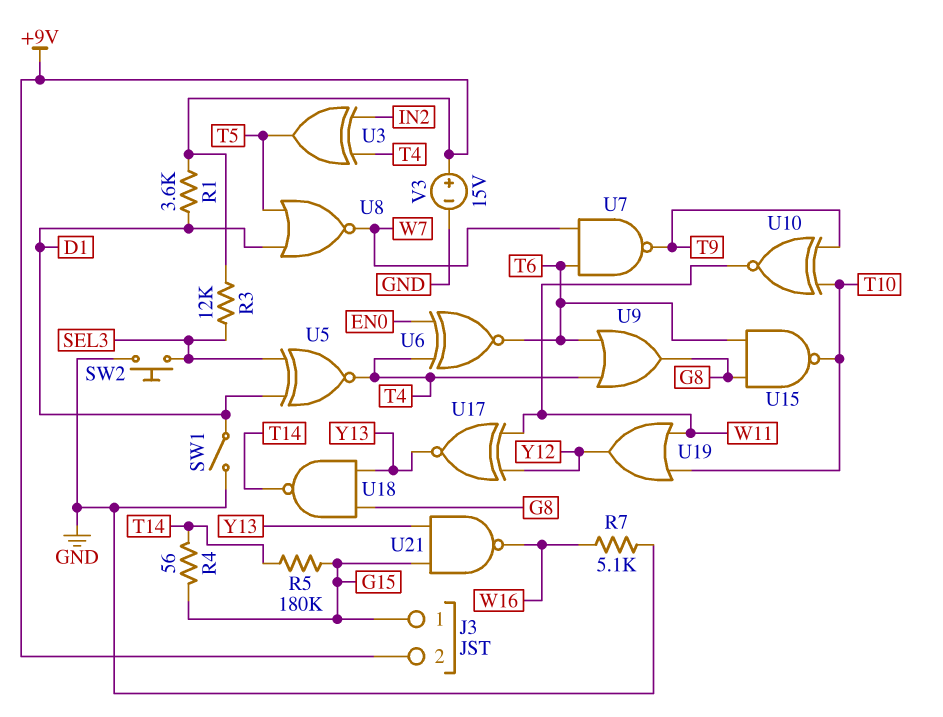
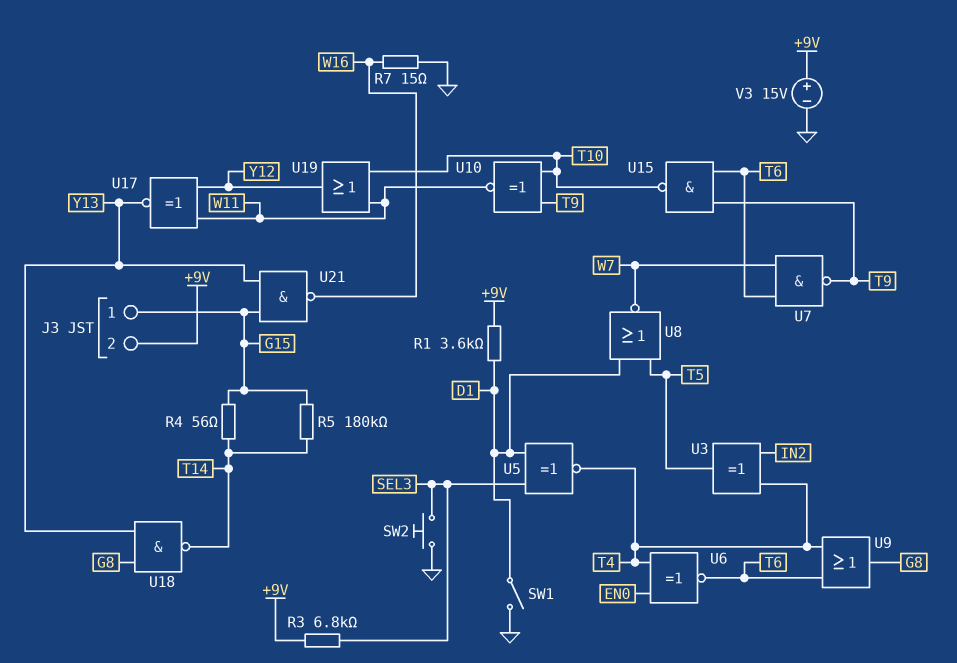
R3: 12k (+9V, SEL3) -> 6.8k (+9V, SEL3)
R7: 5.1k (GND, W16) -> 15 (GND, W16)
U15: NAND (in G8, in T6, out T10) -> NAND (in T6, in T9, out T10)

